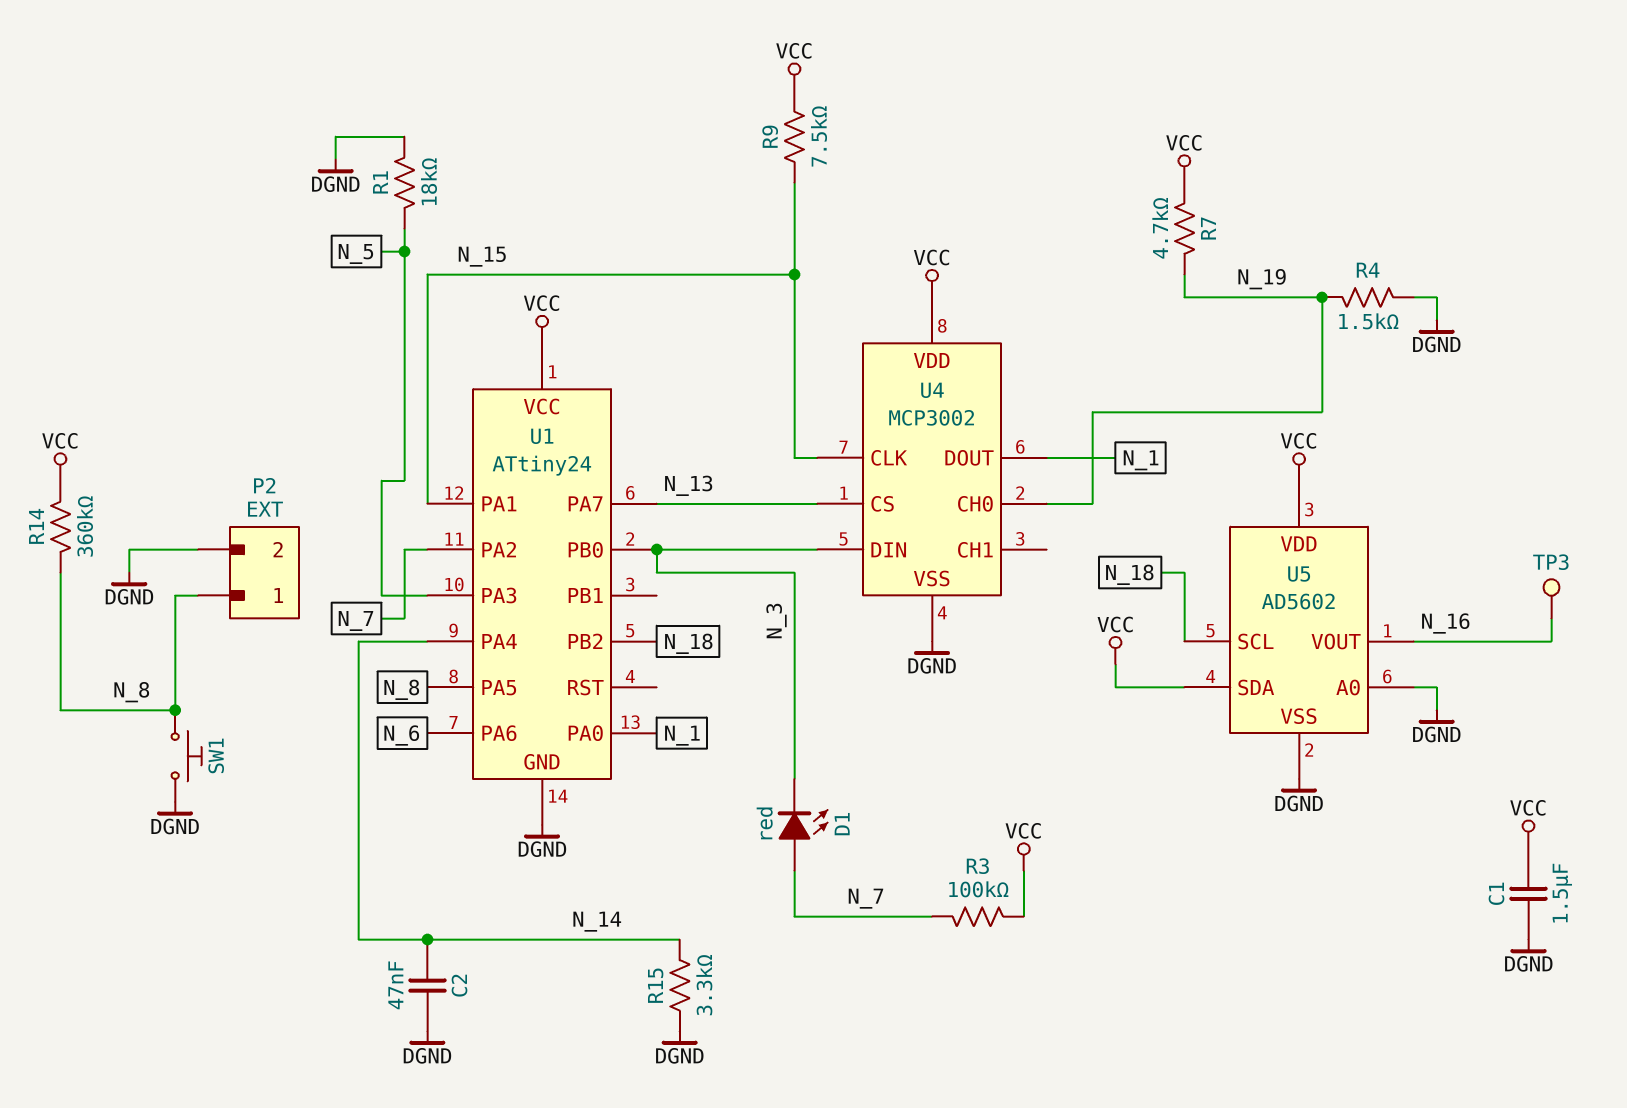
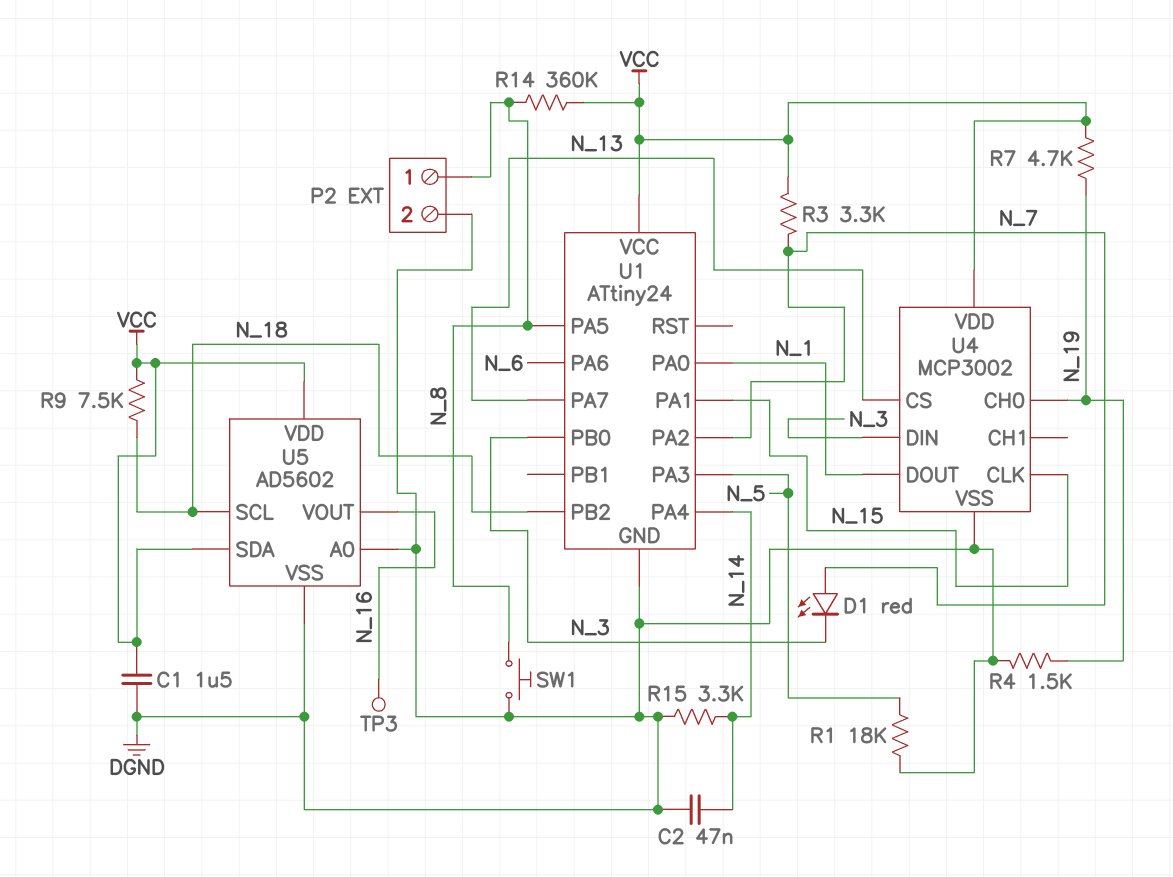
R3: 100k (N_7, VCC) -> 3.3k (N_7, VCC)
R9: 7.5k (N_15, VCC) -> 7.5k (N_18, VCC)

